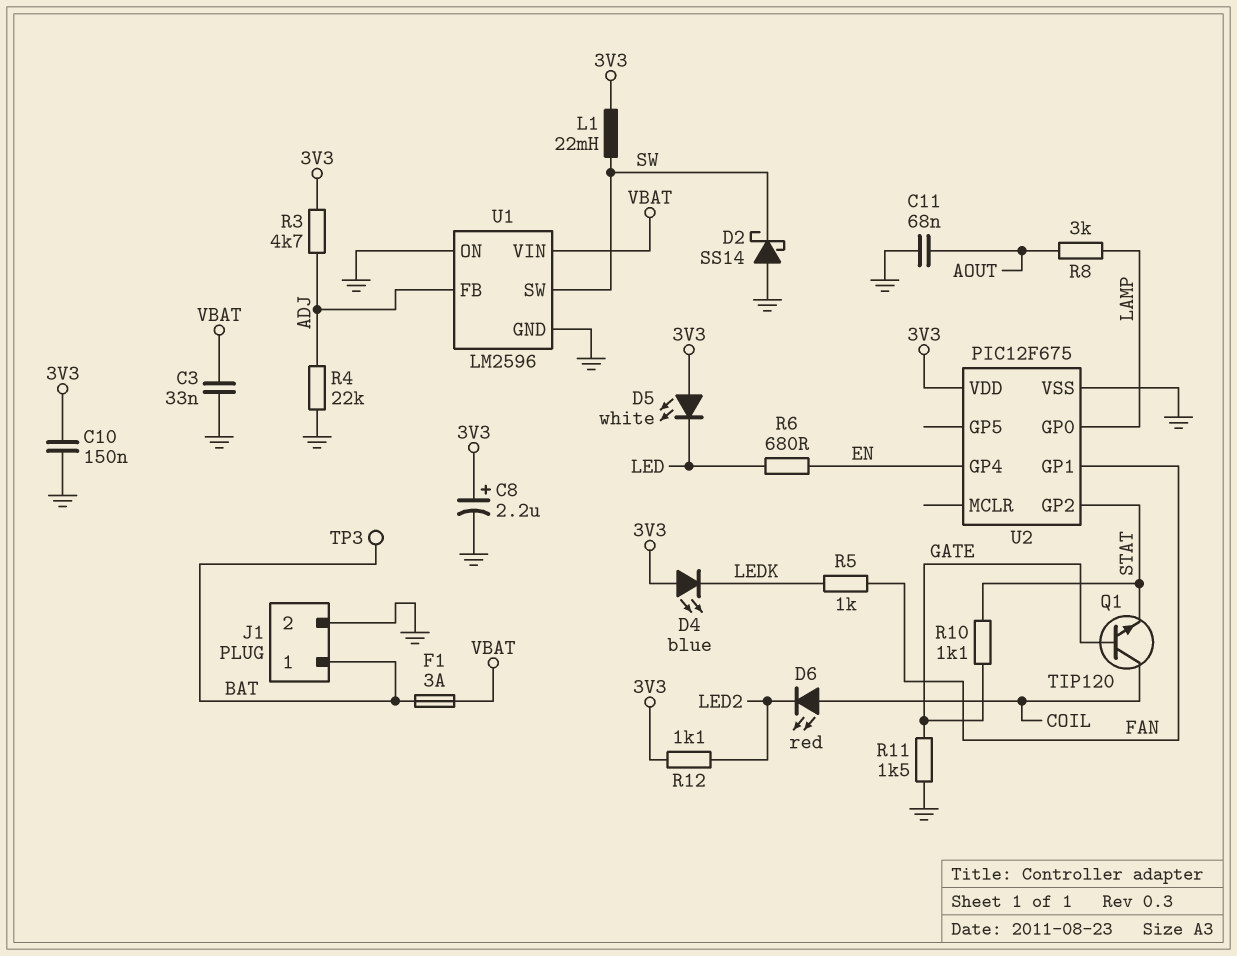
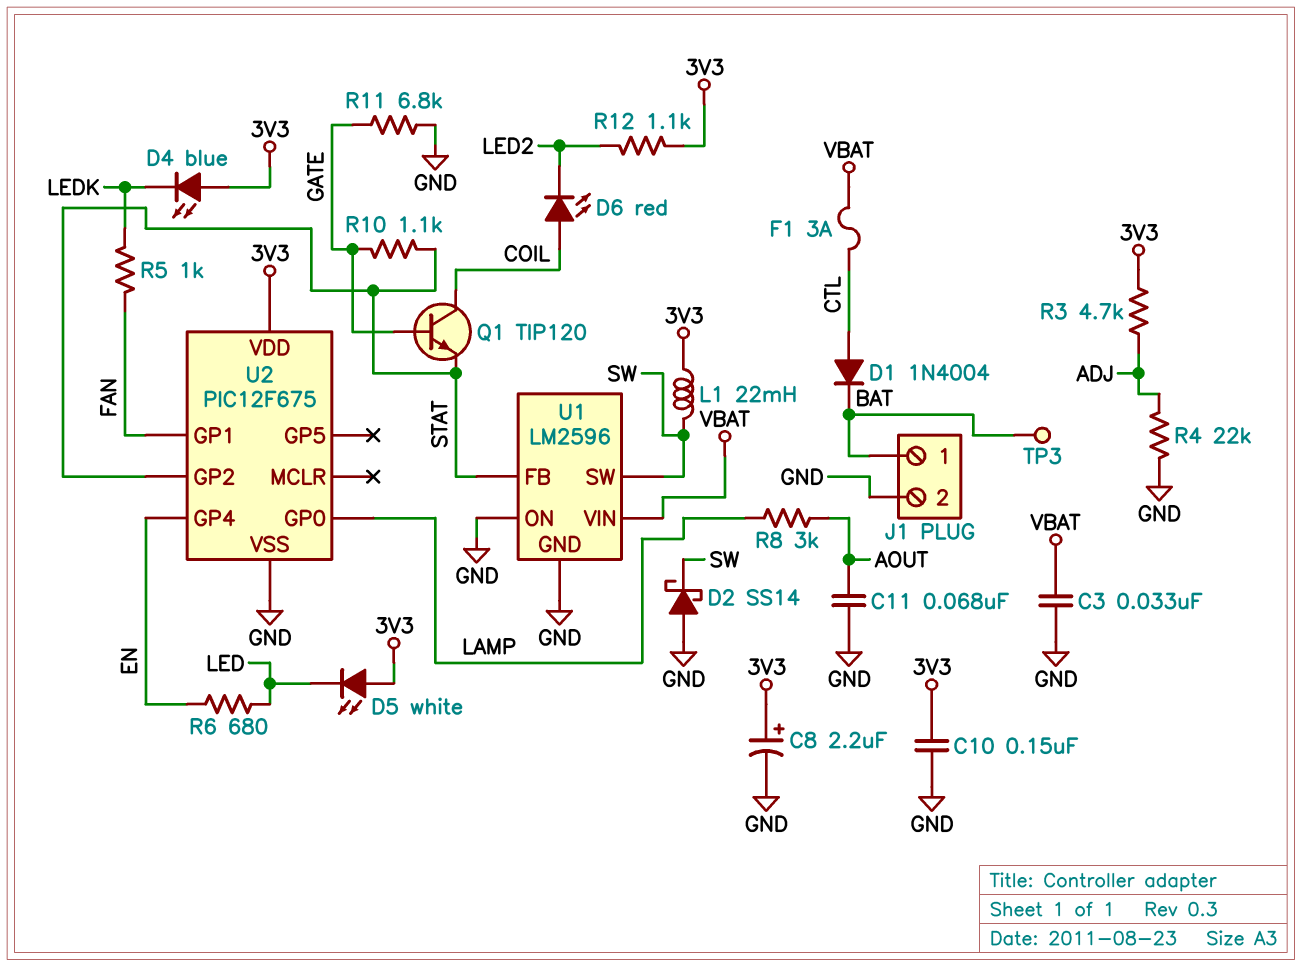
D1: none -> diode 1N4004 (A CTL, K BAT)
F1: 3A (BAT, VBAT) -> 3A (CTL, VBAT)
R11: 1.5k (GATE, GND) -> 6.8k (GATE, GND)
U1 pin FB: ADJ -> STAT

